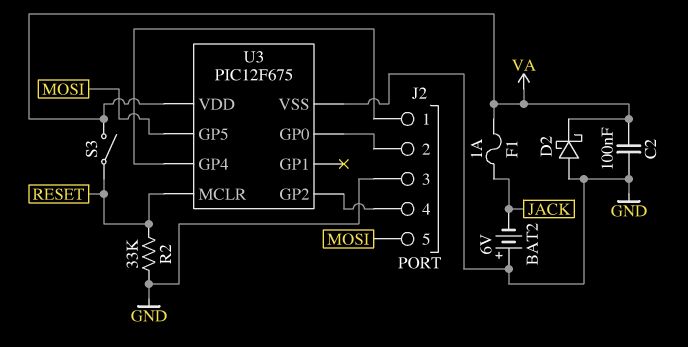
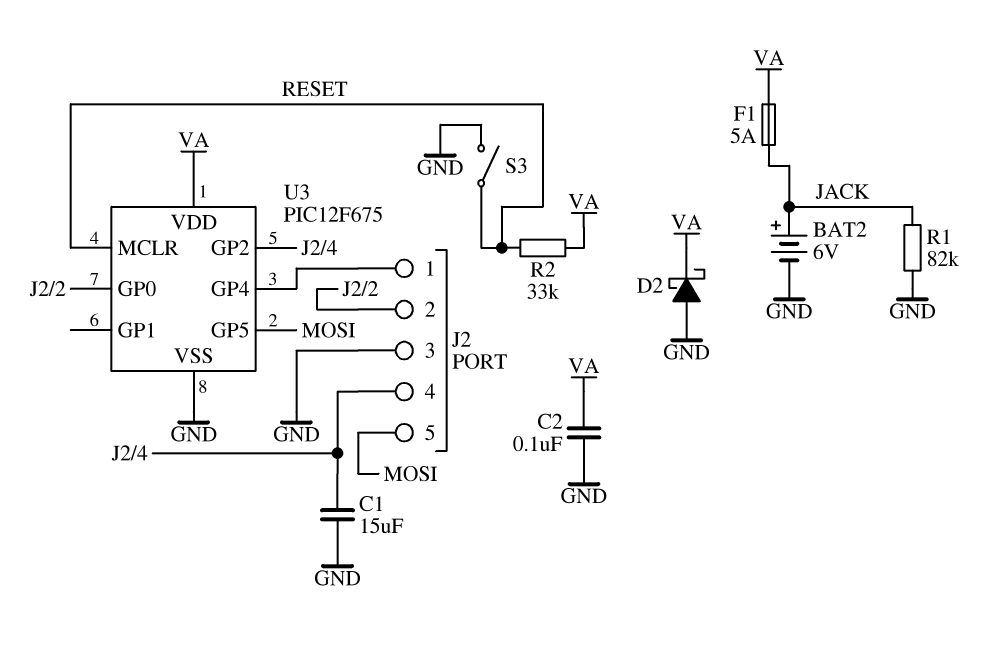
BAT2: 6V (plus GND, minus JACK) -> 6V (plus JACK, minus GND)
C1: none -> 15uF (GND, J2/4)
F1: 1A (JACK, VA) -> 5A (JACK, VA)
R1: none -> 82k (GND, JACK)
R2: 33k (GND, RESET) -> 33k (RESET, VA)
S3: switch (RESET, VA) -> switch (GND, RESET)

